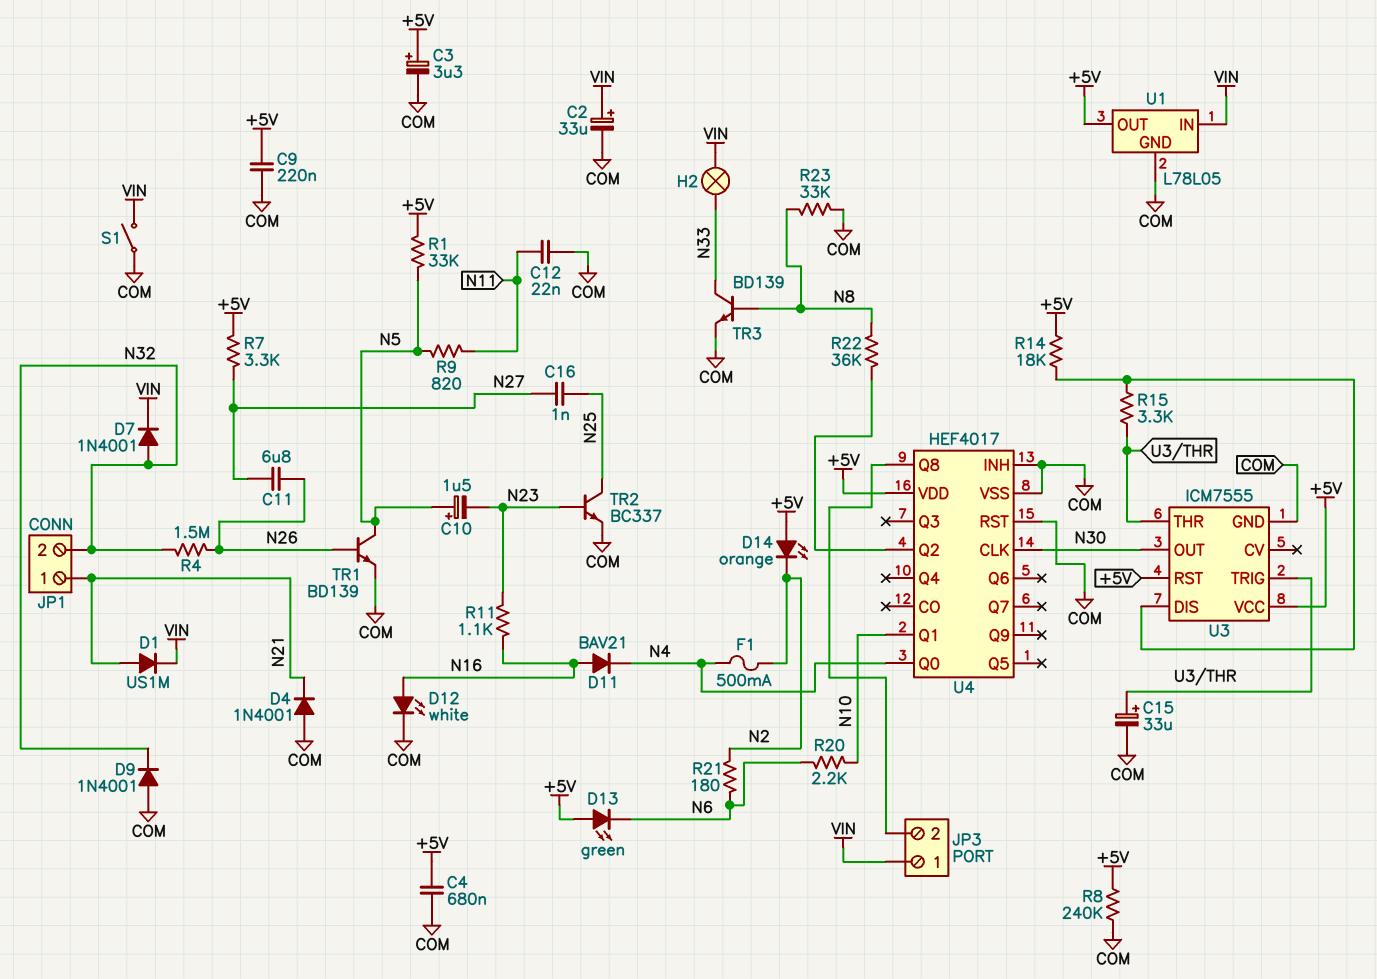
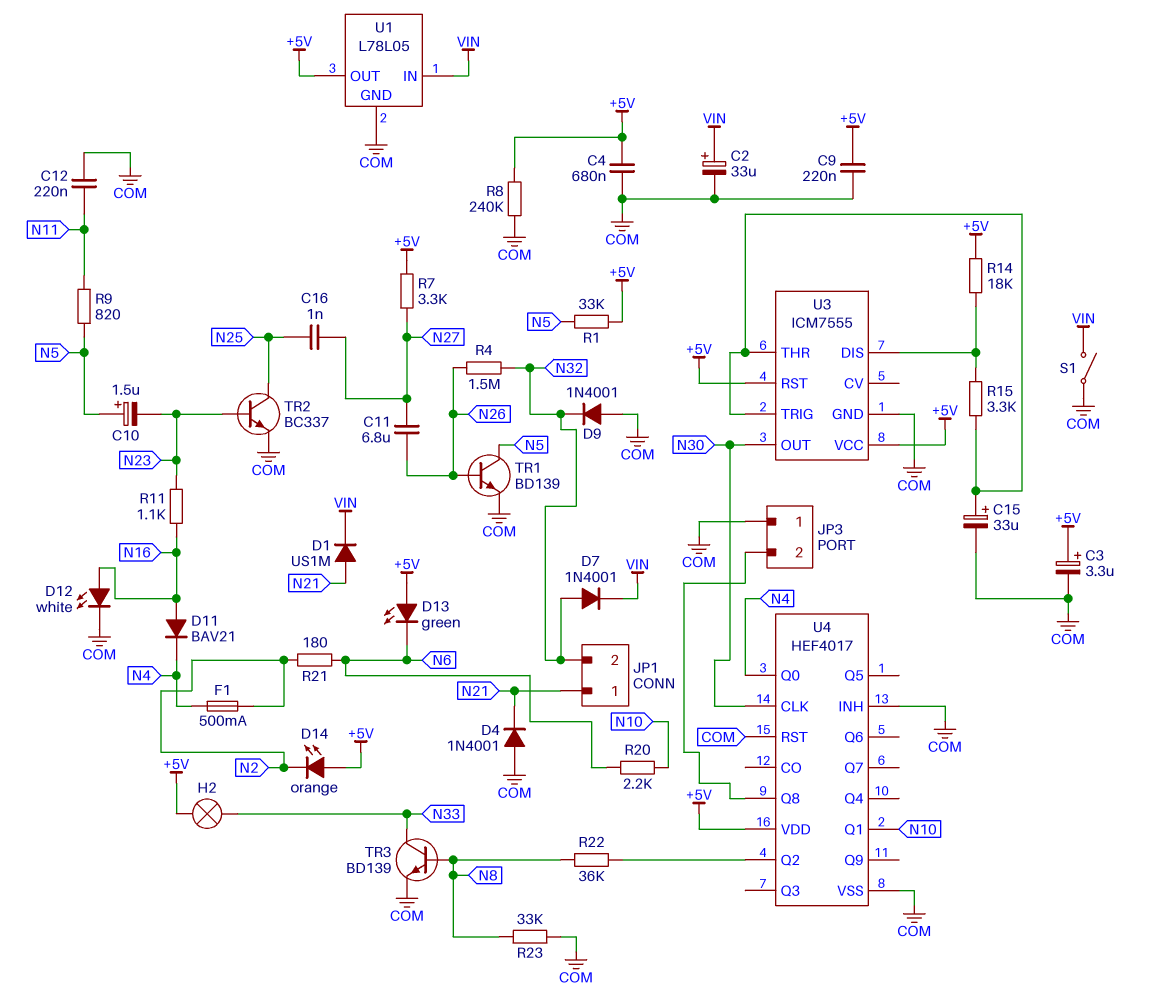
C12: 22nF (COM, N11) -> 220nF (COM, N11)
H2: lamp (N33, VIN) -> lamp (+5V, N33)
JP3 pin 1: VIN -> COM

